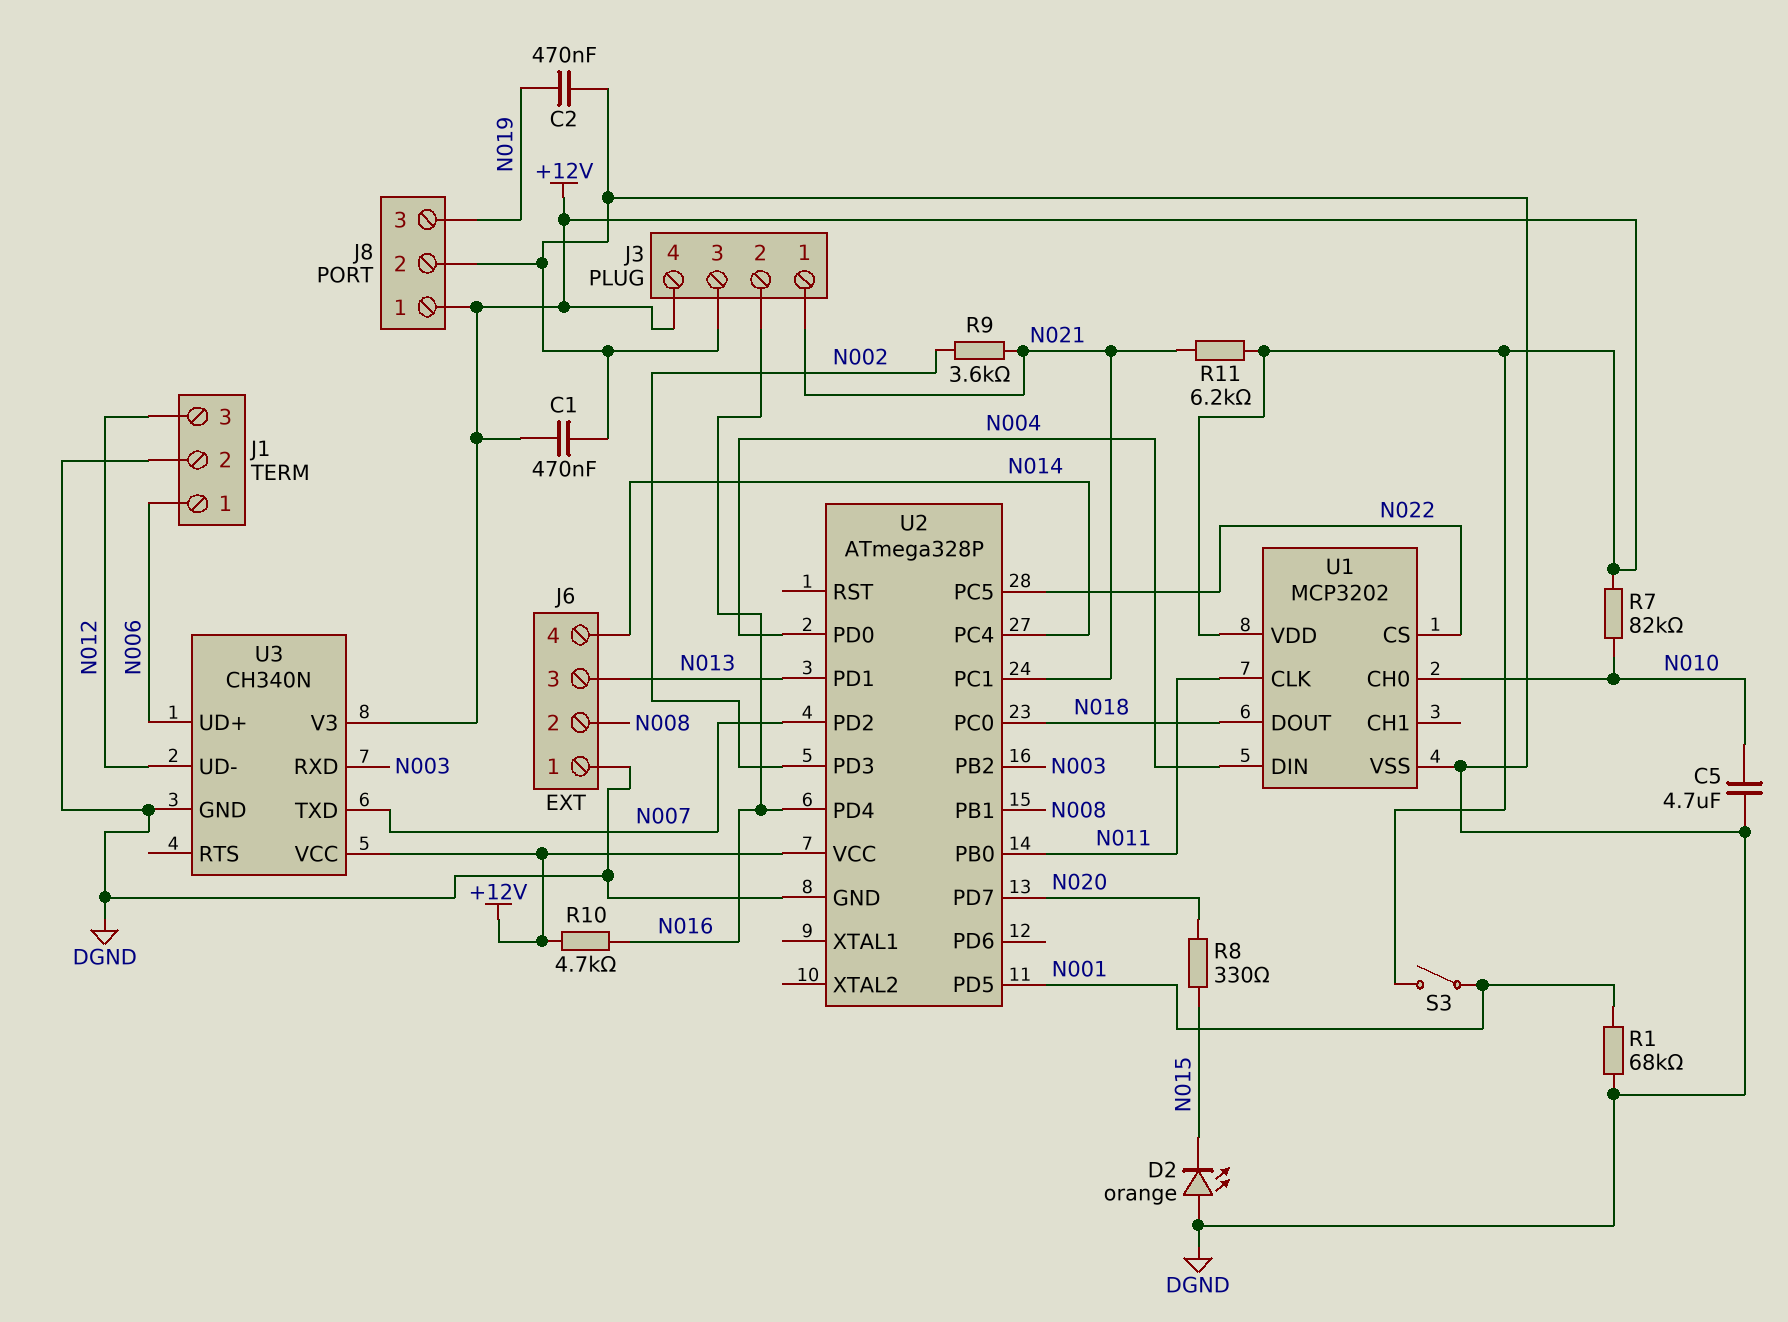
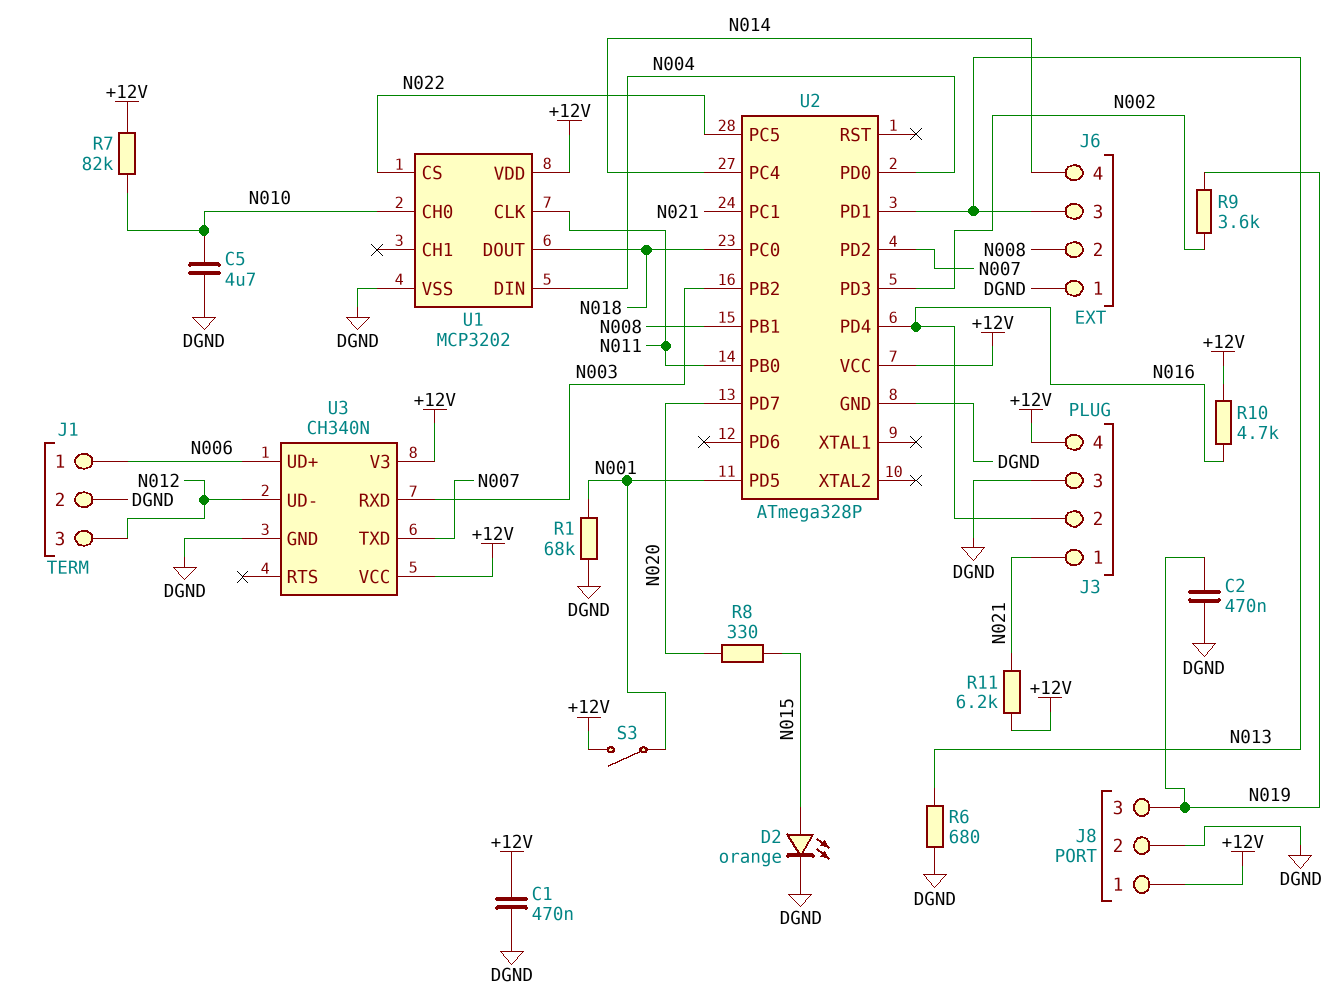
D2: LED orange (A DGND, K N015) -> LED orange (A N015, K DGND)
R6: none -> 680 (DGND, N013)
R9: 3.6k (N002, N021) -> 3.6k (N002, N019)

